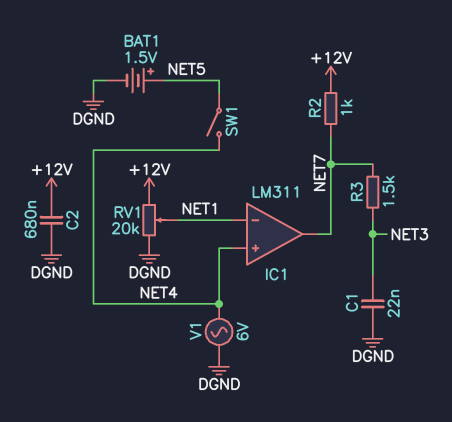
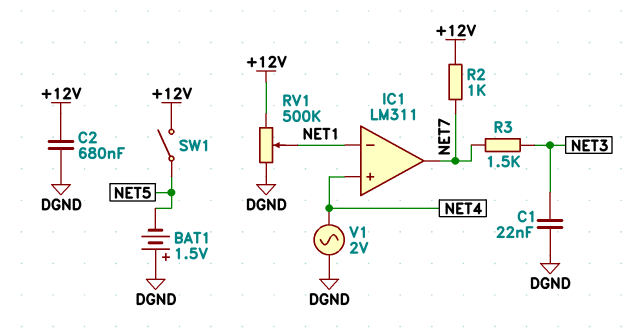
BAT1: 1.5V (plus NET5, minus DGND) -> 1.5V (plus DGND, minus NET5)
RV1: 20k (+12V, DGND, wiper NET1) -> 500k (+12V, DGND, wiper NET1)
SW1: switch (NET4, NET5) -> switch (+12V, NET5)
V1: AC 6V (DGND, NET4) -> AC 2V (DGND, NET4)

